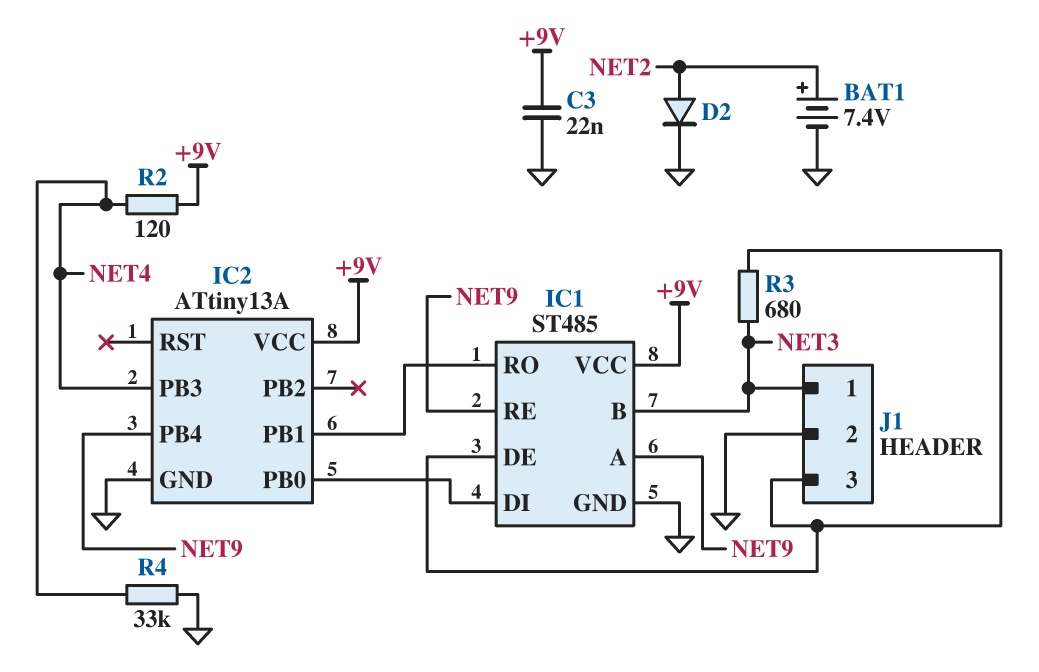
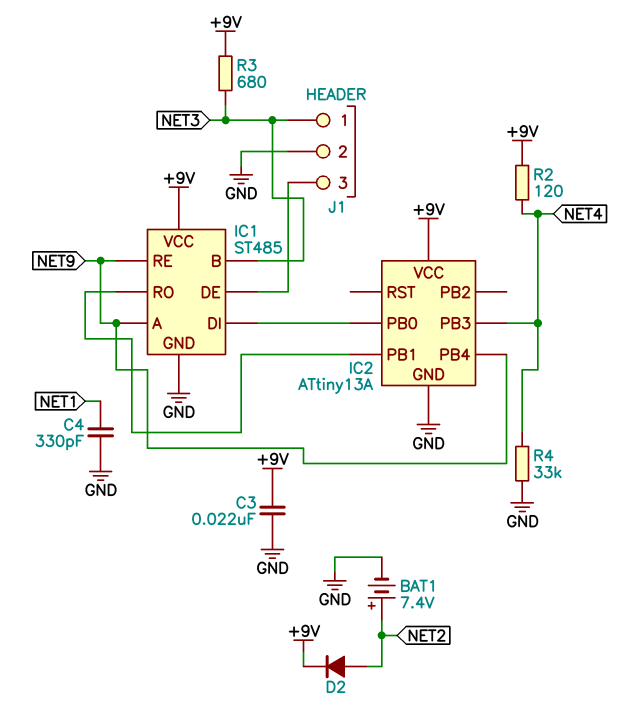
C4: none -> 330pF (GND, NET1)
D2: diode (A NET2, K GND) -> diode (A NET2, K +9V)
R3: 680 (IC1/DE, NET3) -> 680 (+9V, NET3)

